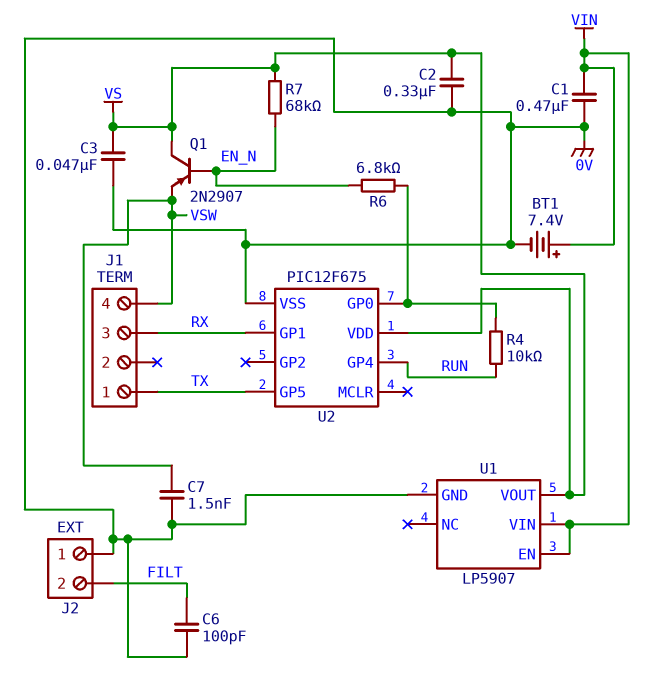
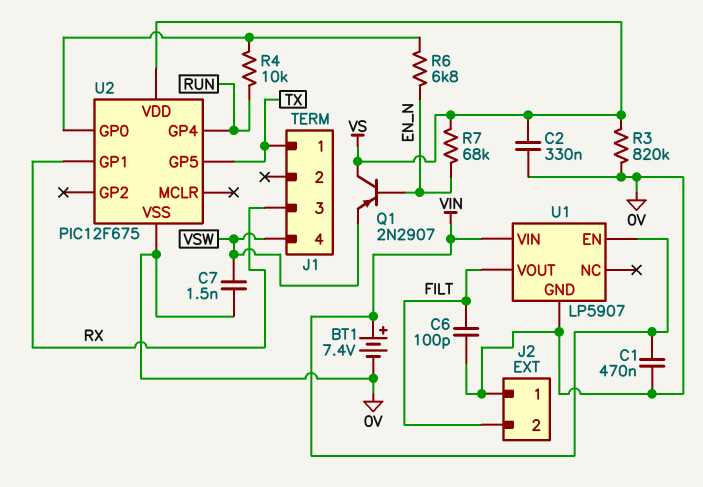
C3: 47nF (0V, VS) -> none
R3: none -> 820k (0V, VS)
U1 pin VOUT: VS -> FILT

